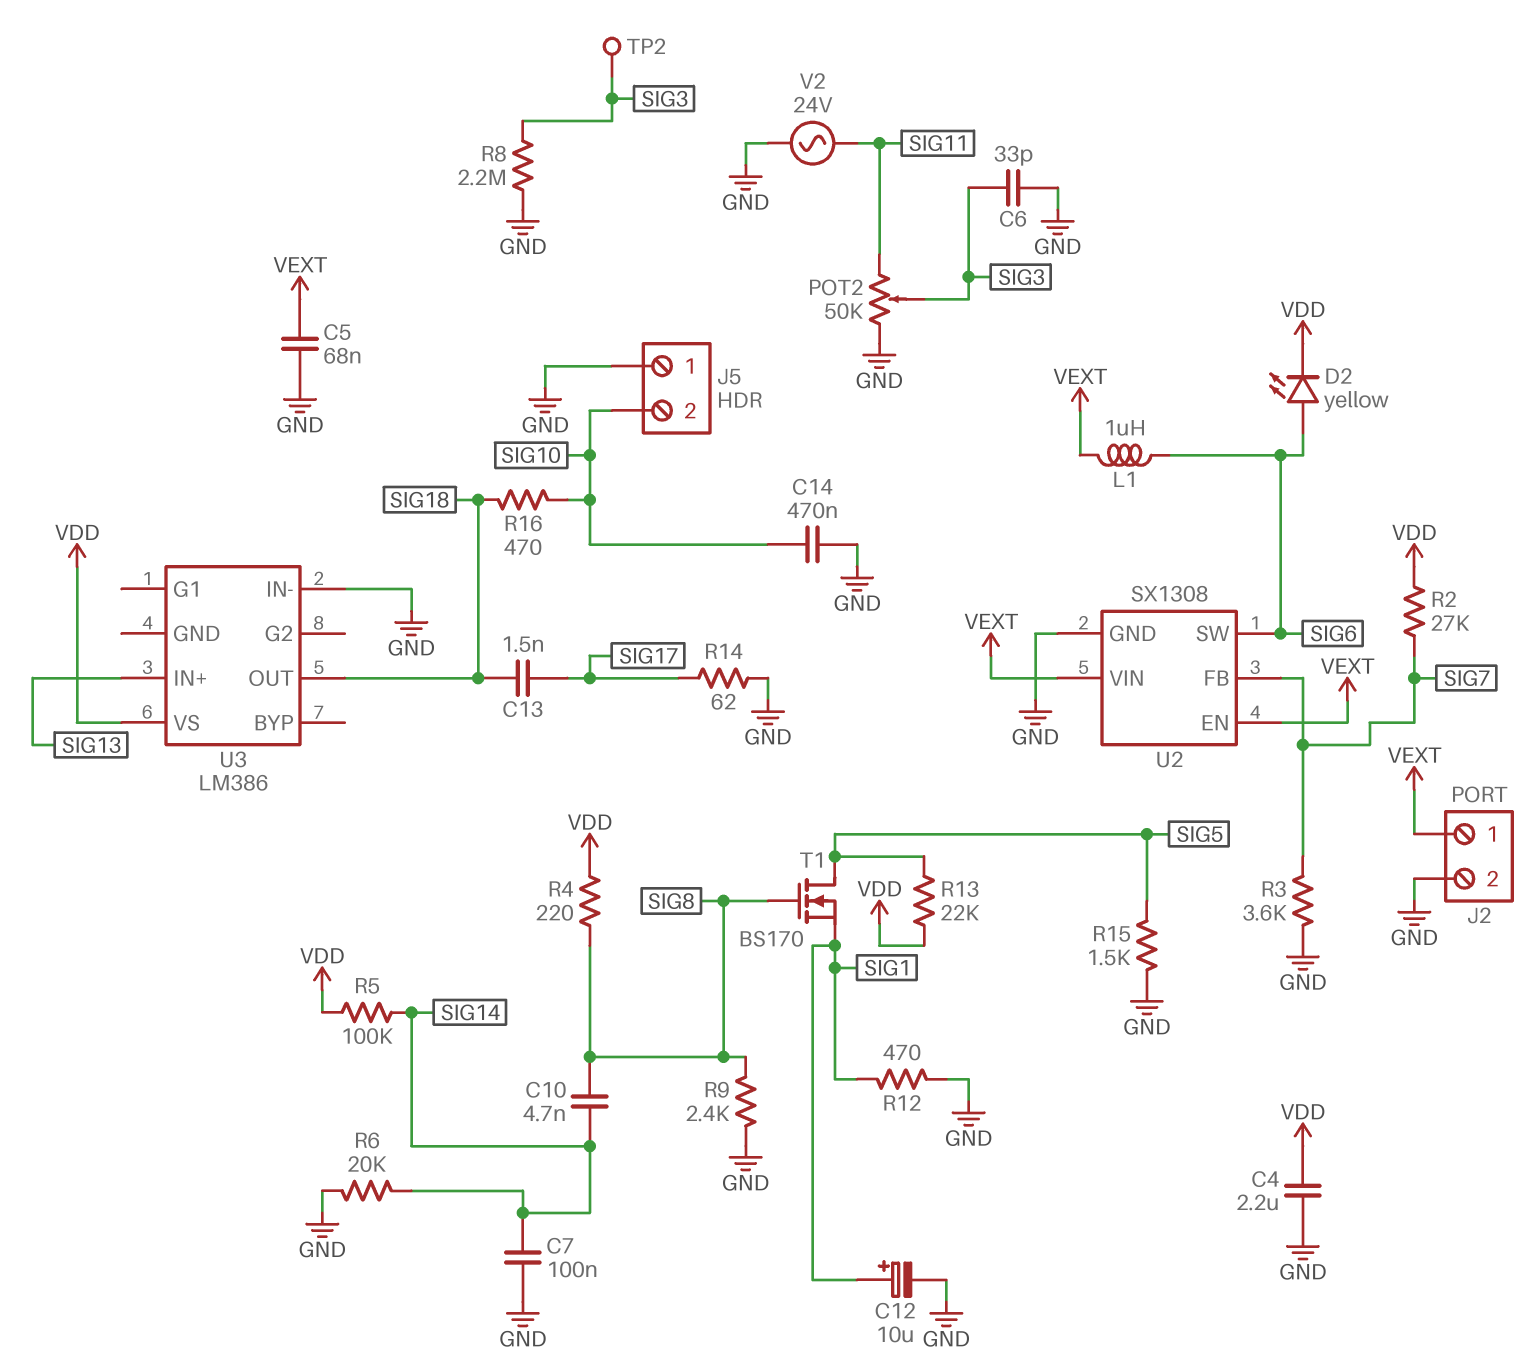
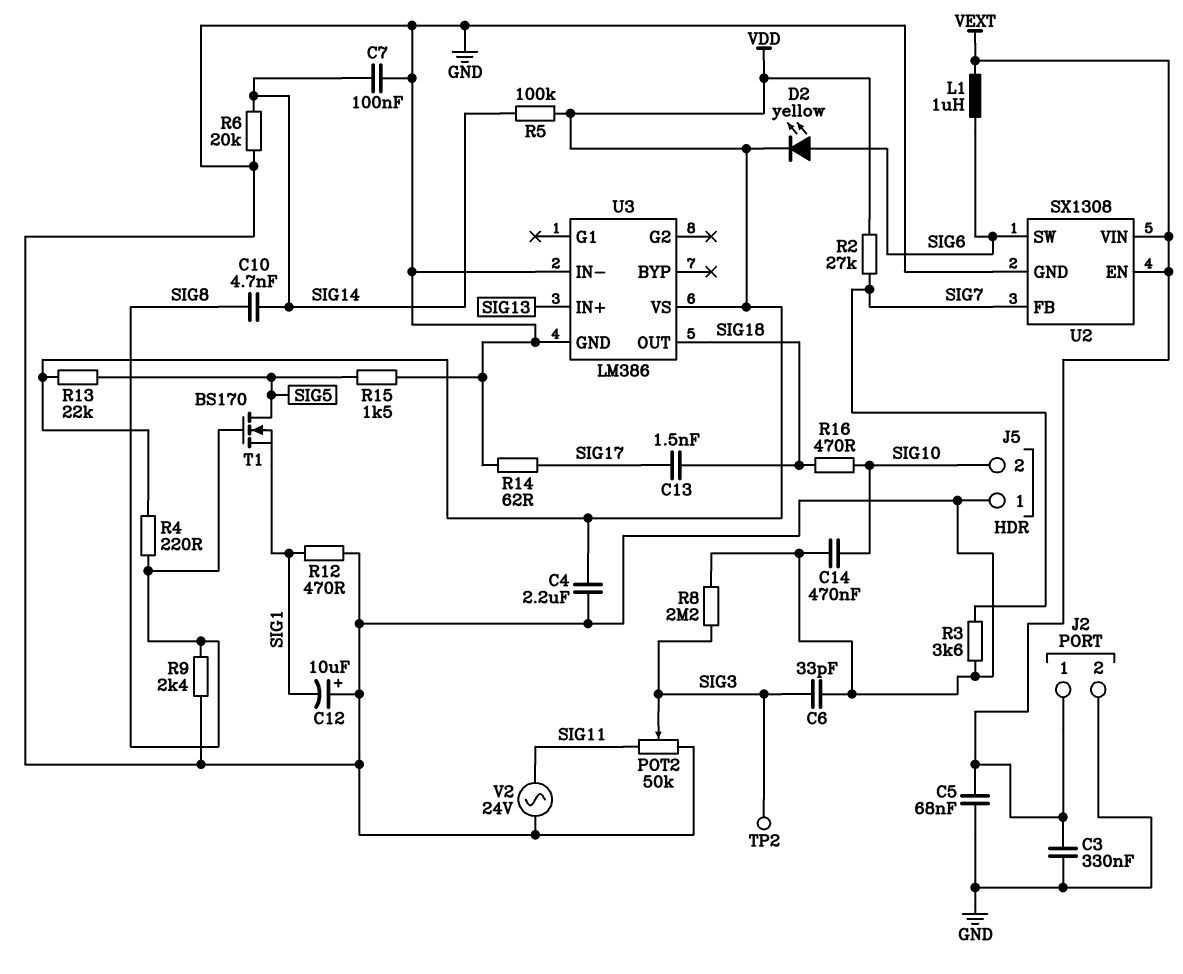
C3: none -> 330nF (GND, VEXT)
C12: 10uF (plus SIG1, minus GND) -> 10uF (plus GND, minus SIG1)
U3 pin GND: none -> GND

